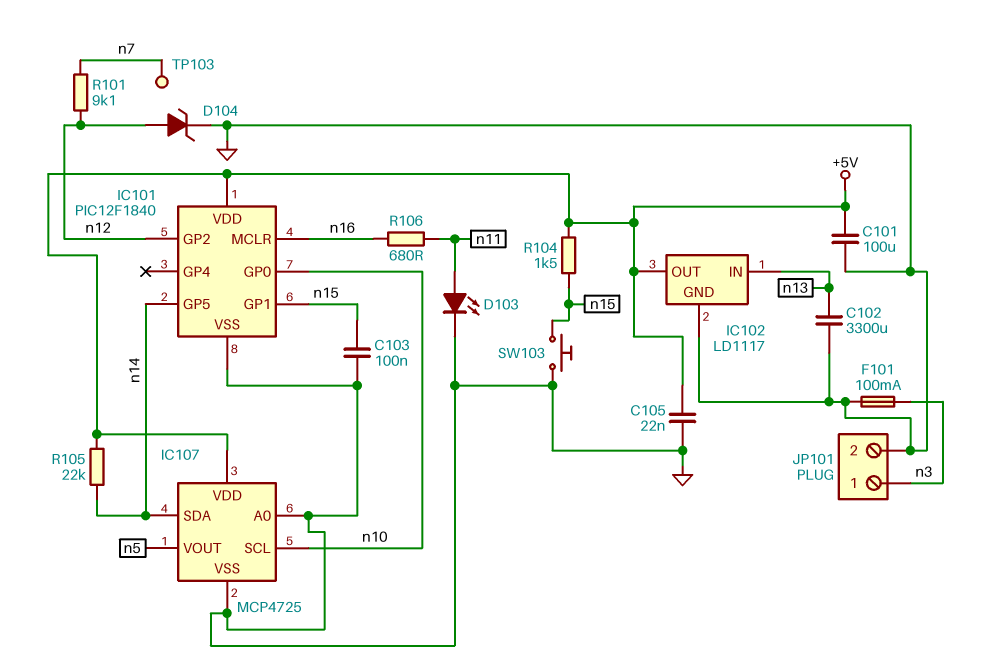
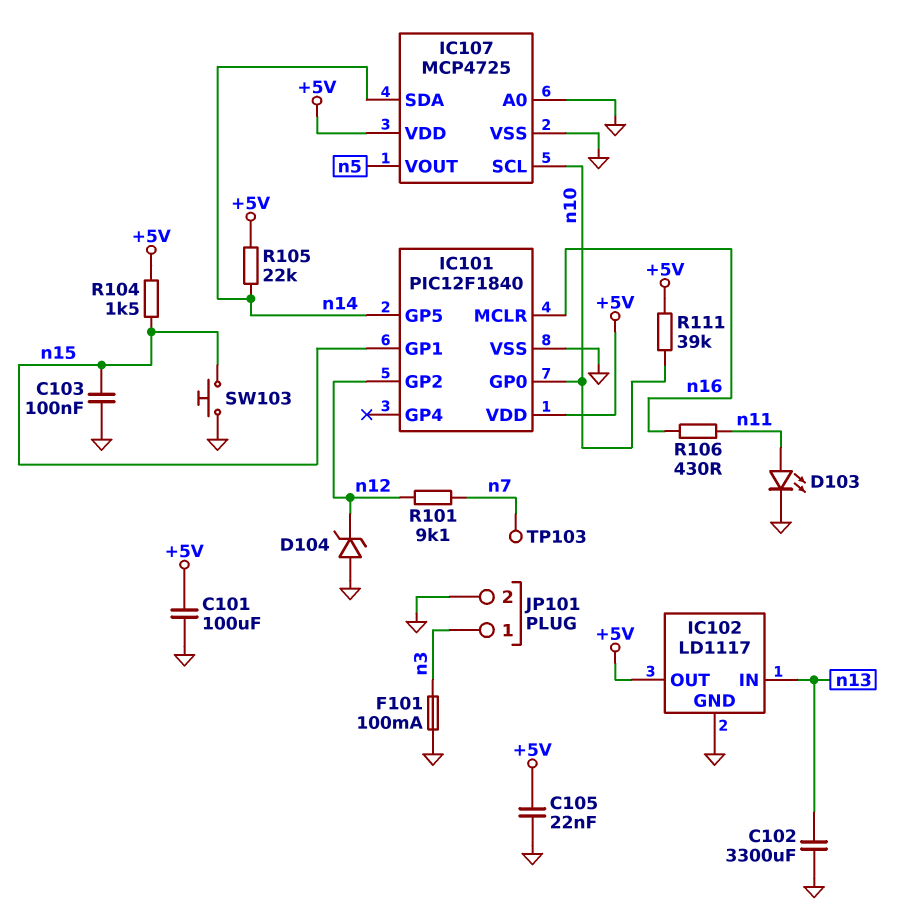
D104: zener (A n12, K GND) -> zener (A GND, K n12)
R106: 680 (n11, n16) -> 430 (n11, n16)
R111: none -> 39k (+5V, n10)

